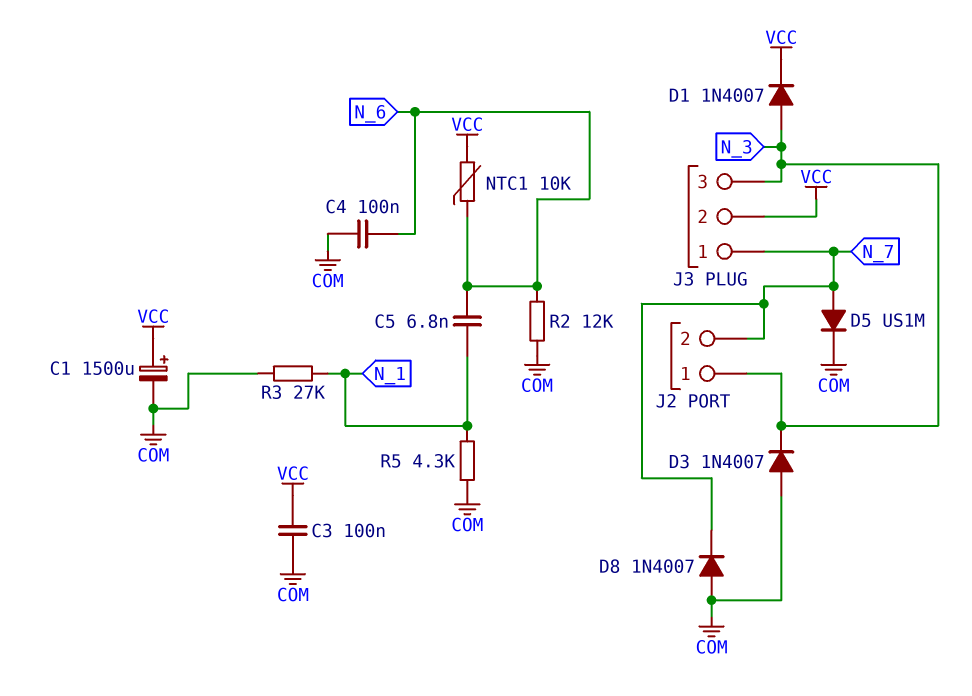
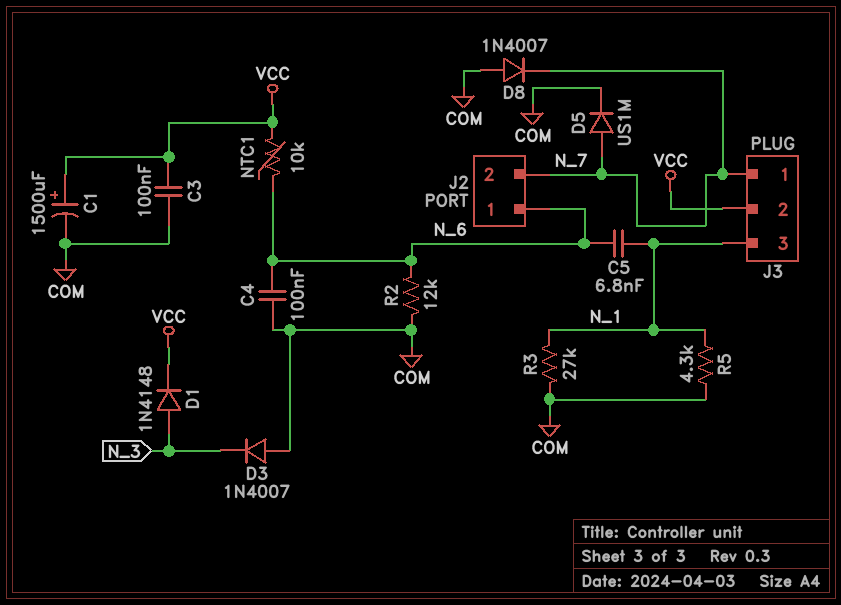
D1: diode 1N4007 (A N_3, K VCC) -> diode 1N4148 (A N_3, K VCC)
J2 pin 1: N_3 -> N_6
J3 pin 3: N_3 -> N_1

